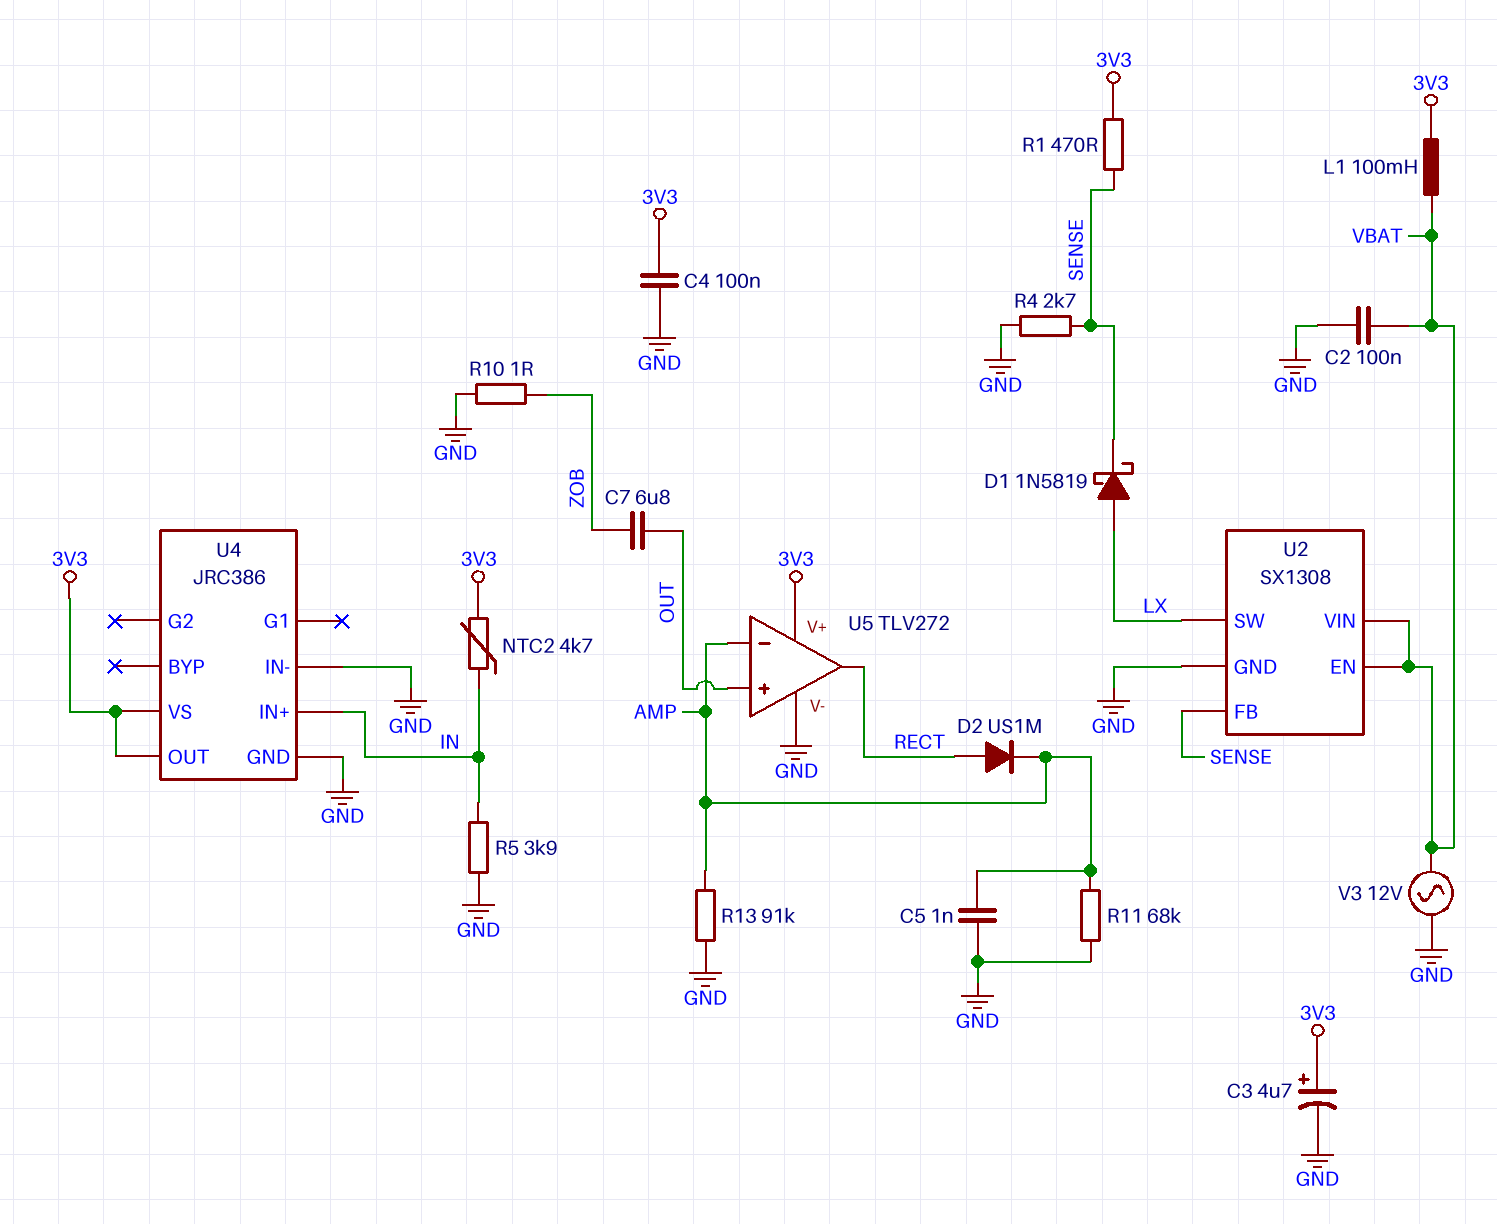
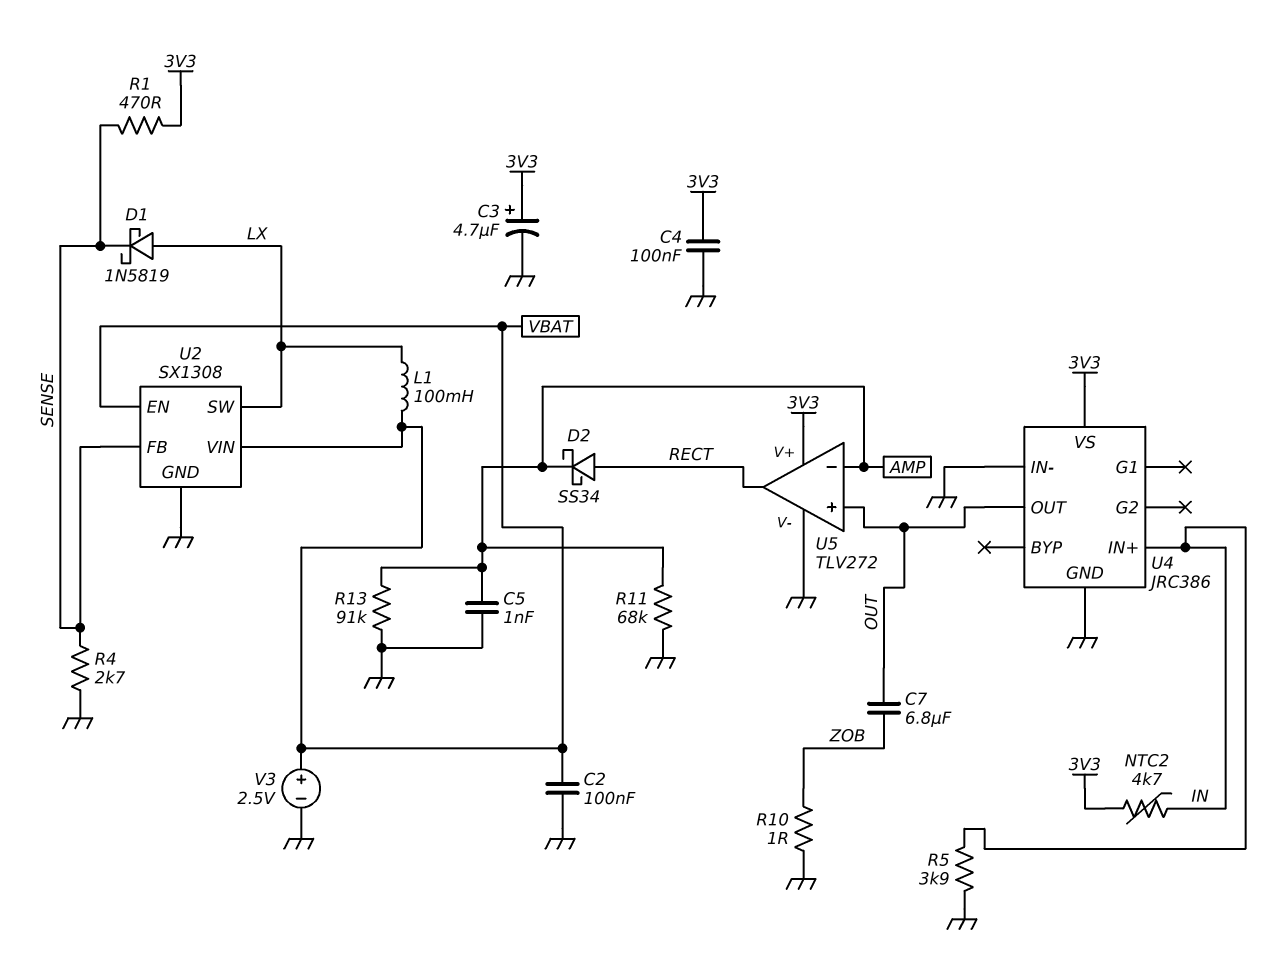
D2: diode US1M (A RECT, K AMP) -> schottky SS34 (A RECT, K AMP)
L1: 100mH (3V3, VBAT) -> 100mH (LX, VBAT)
U4 pin OUT: 3V3 -> OUT
V3: AC 12V (GND, VBAT) -> 2.5V (plus VBAT, minus GND)

